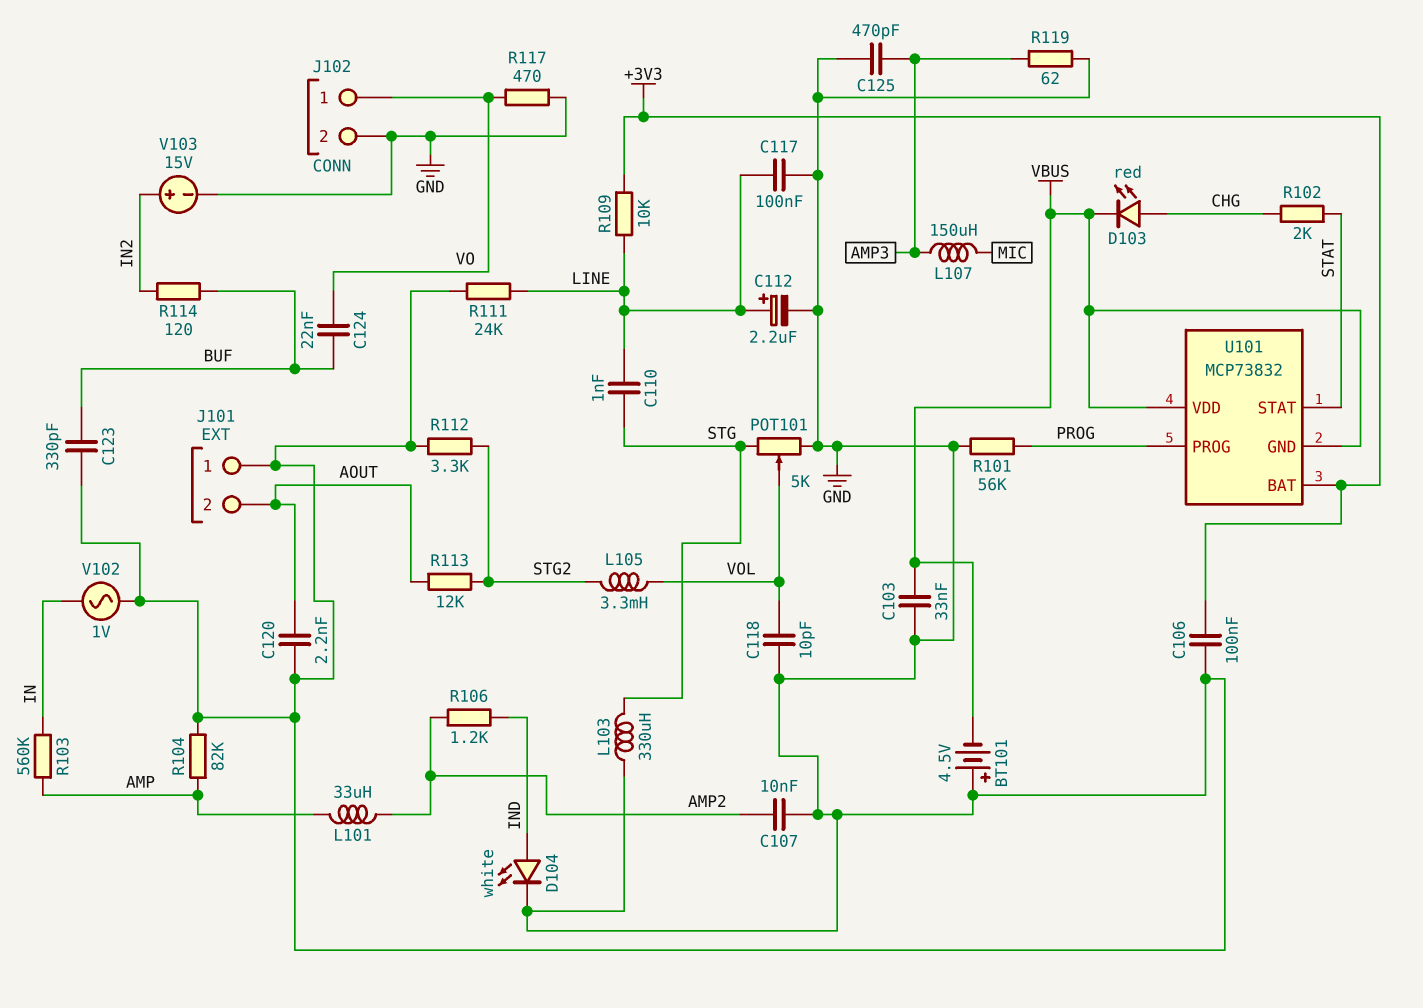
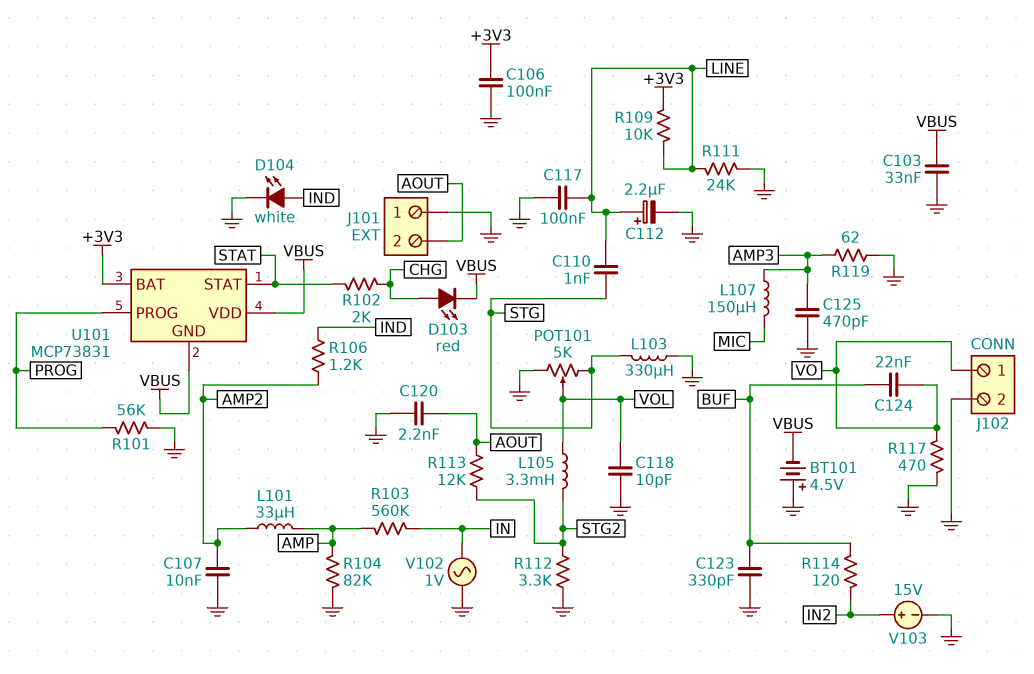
U101: MCP73832 -> MCP73831

